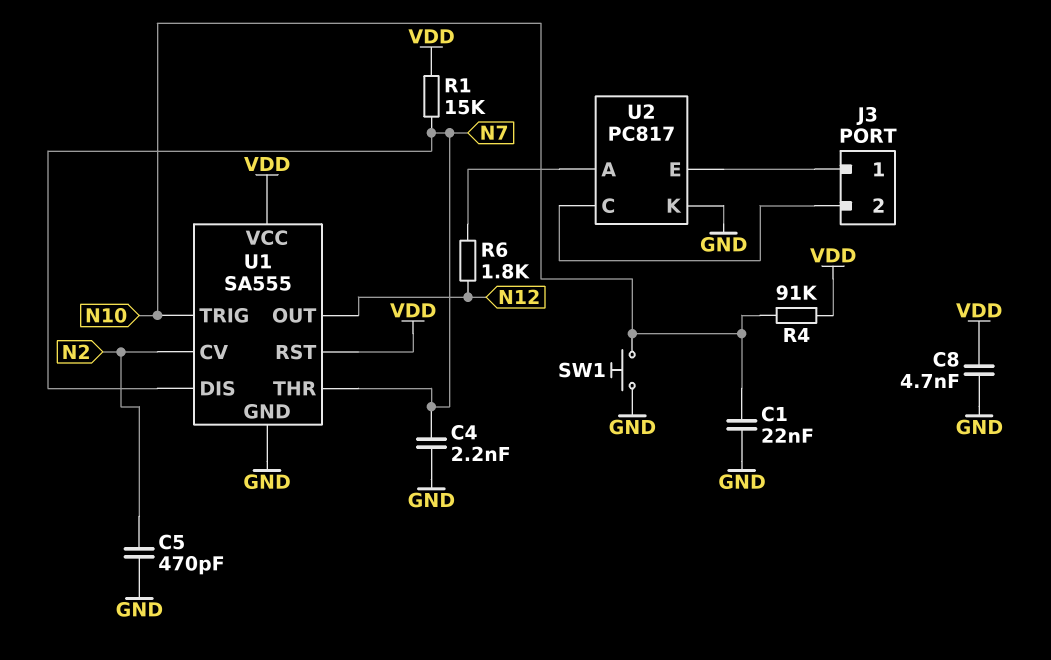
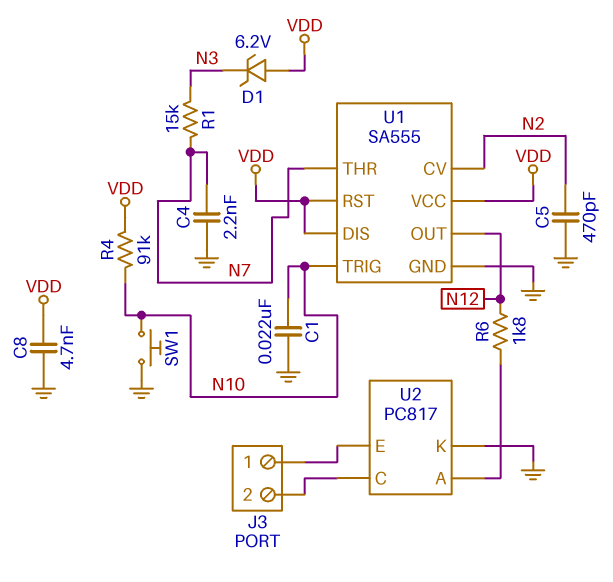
D1: none -> zener 6.2V (A VDD, K N3)
R1: 15k (N7, VDD) -> 15k (N3, N7)
U1 pin DIS: N7 -> VDD

